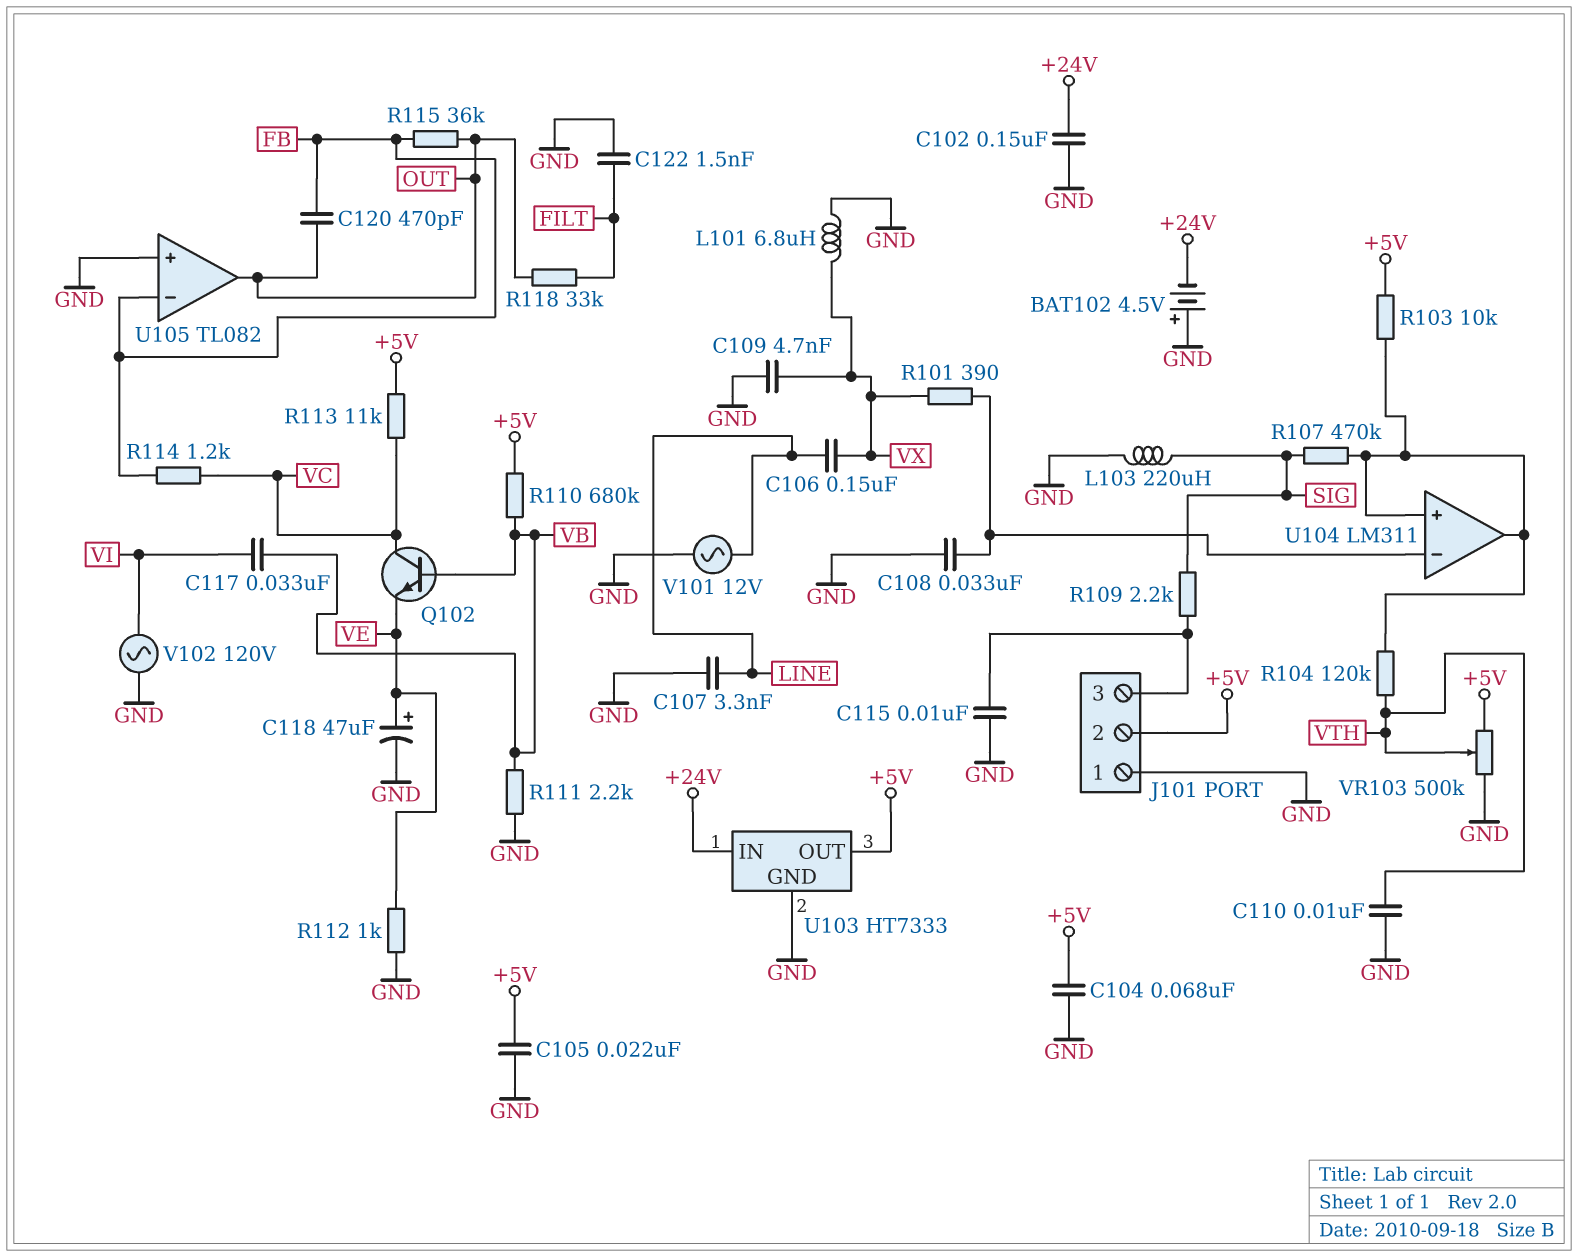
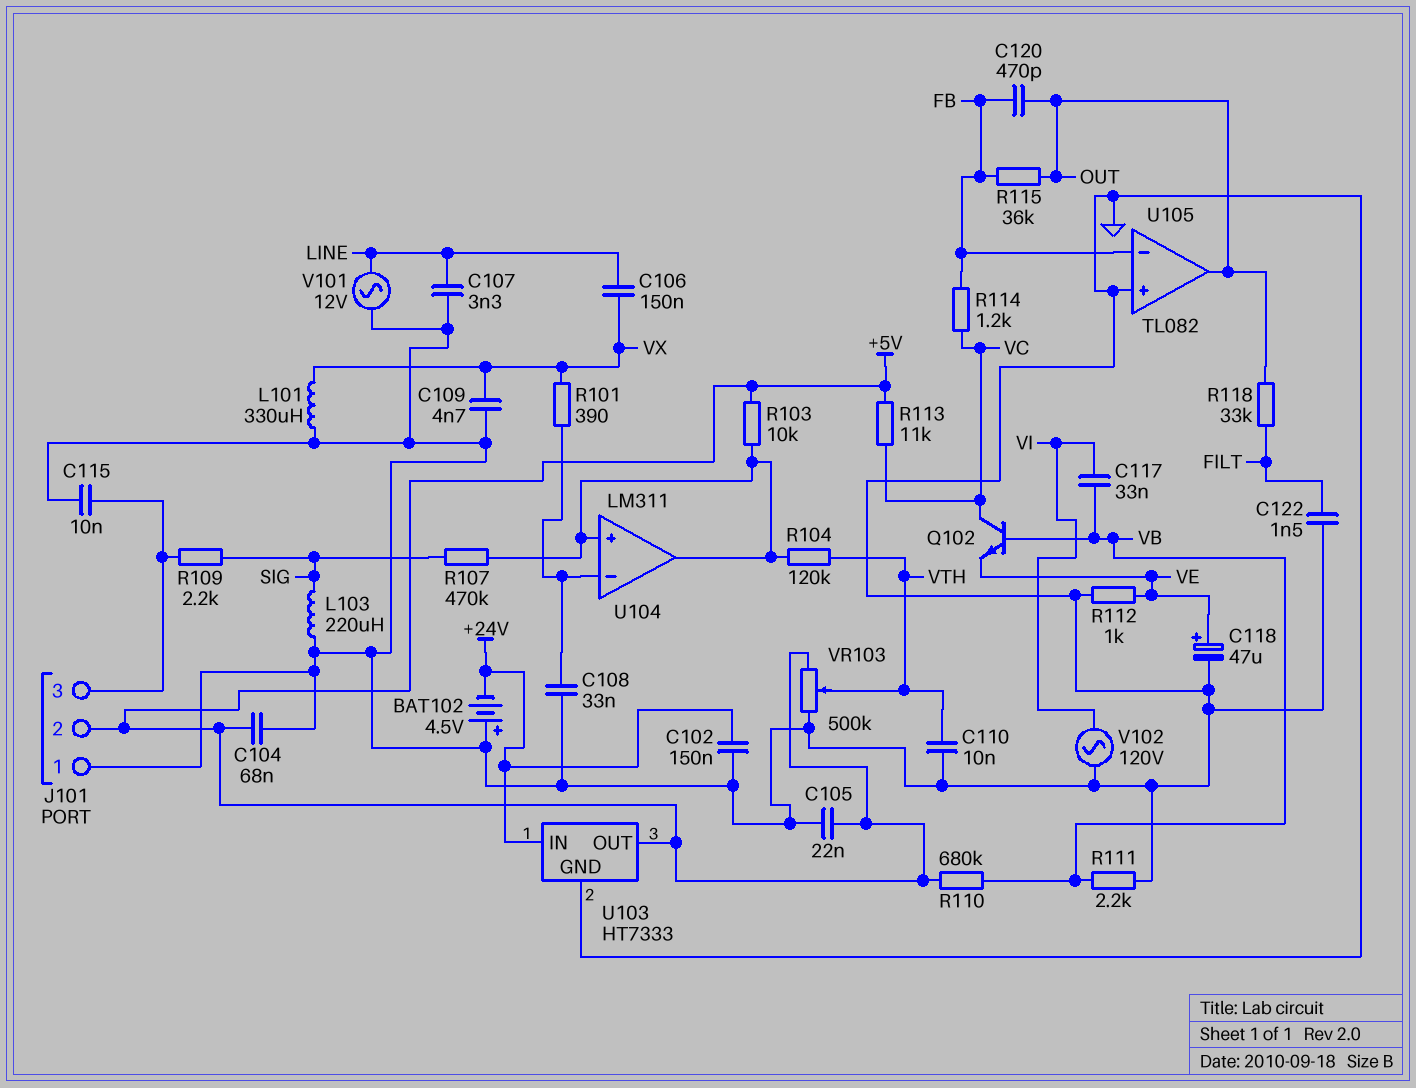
L101: 6.8uH (GND, VX) -> 330uH (GND, VX)

